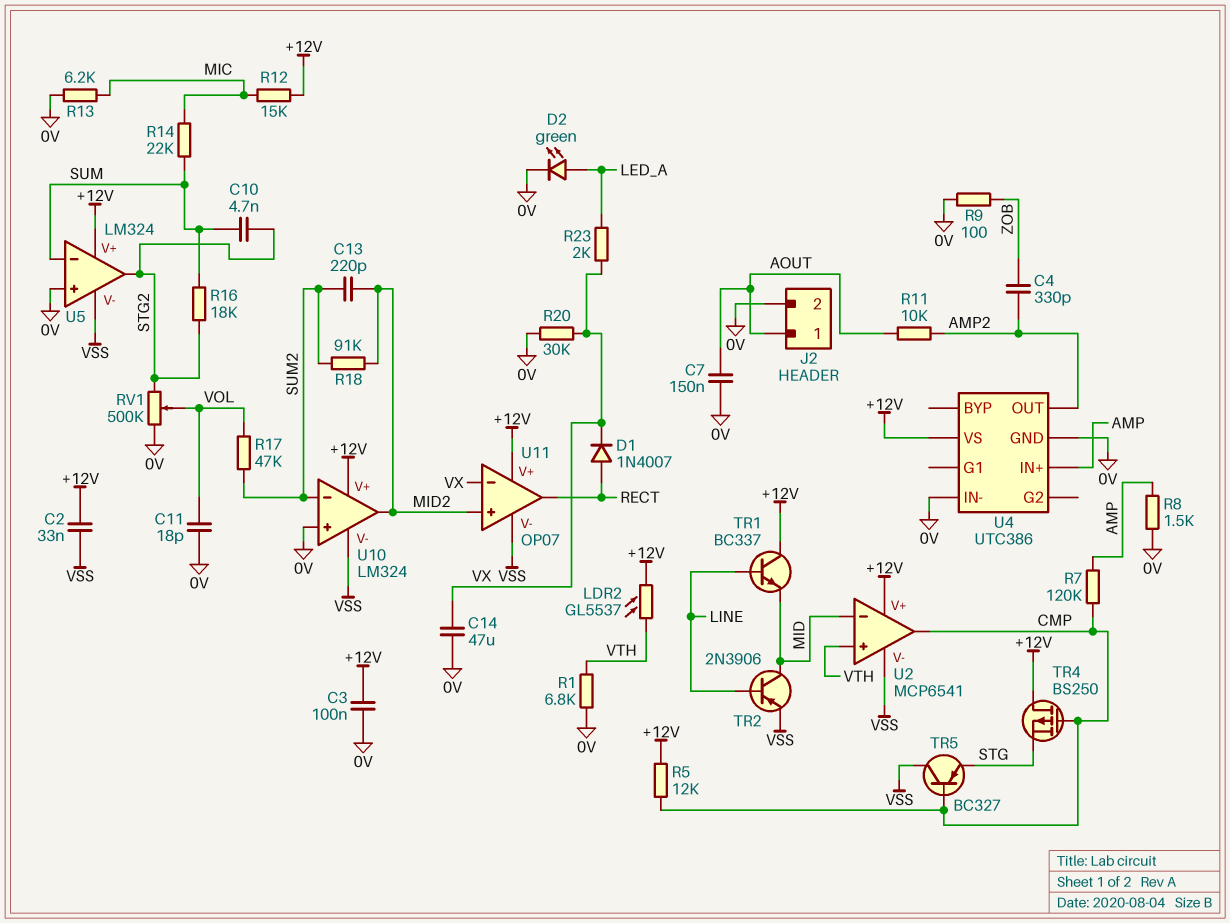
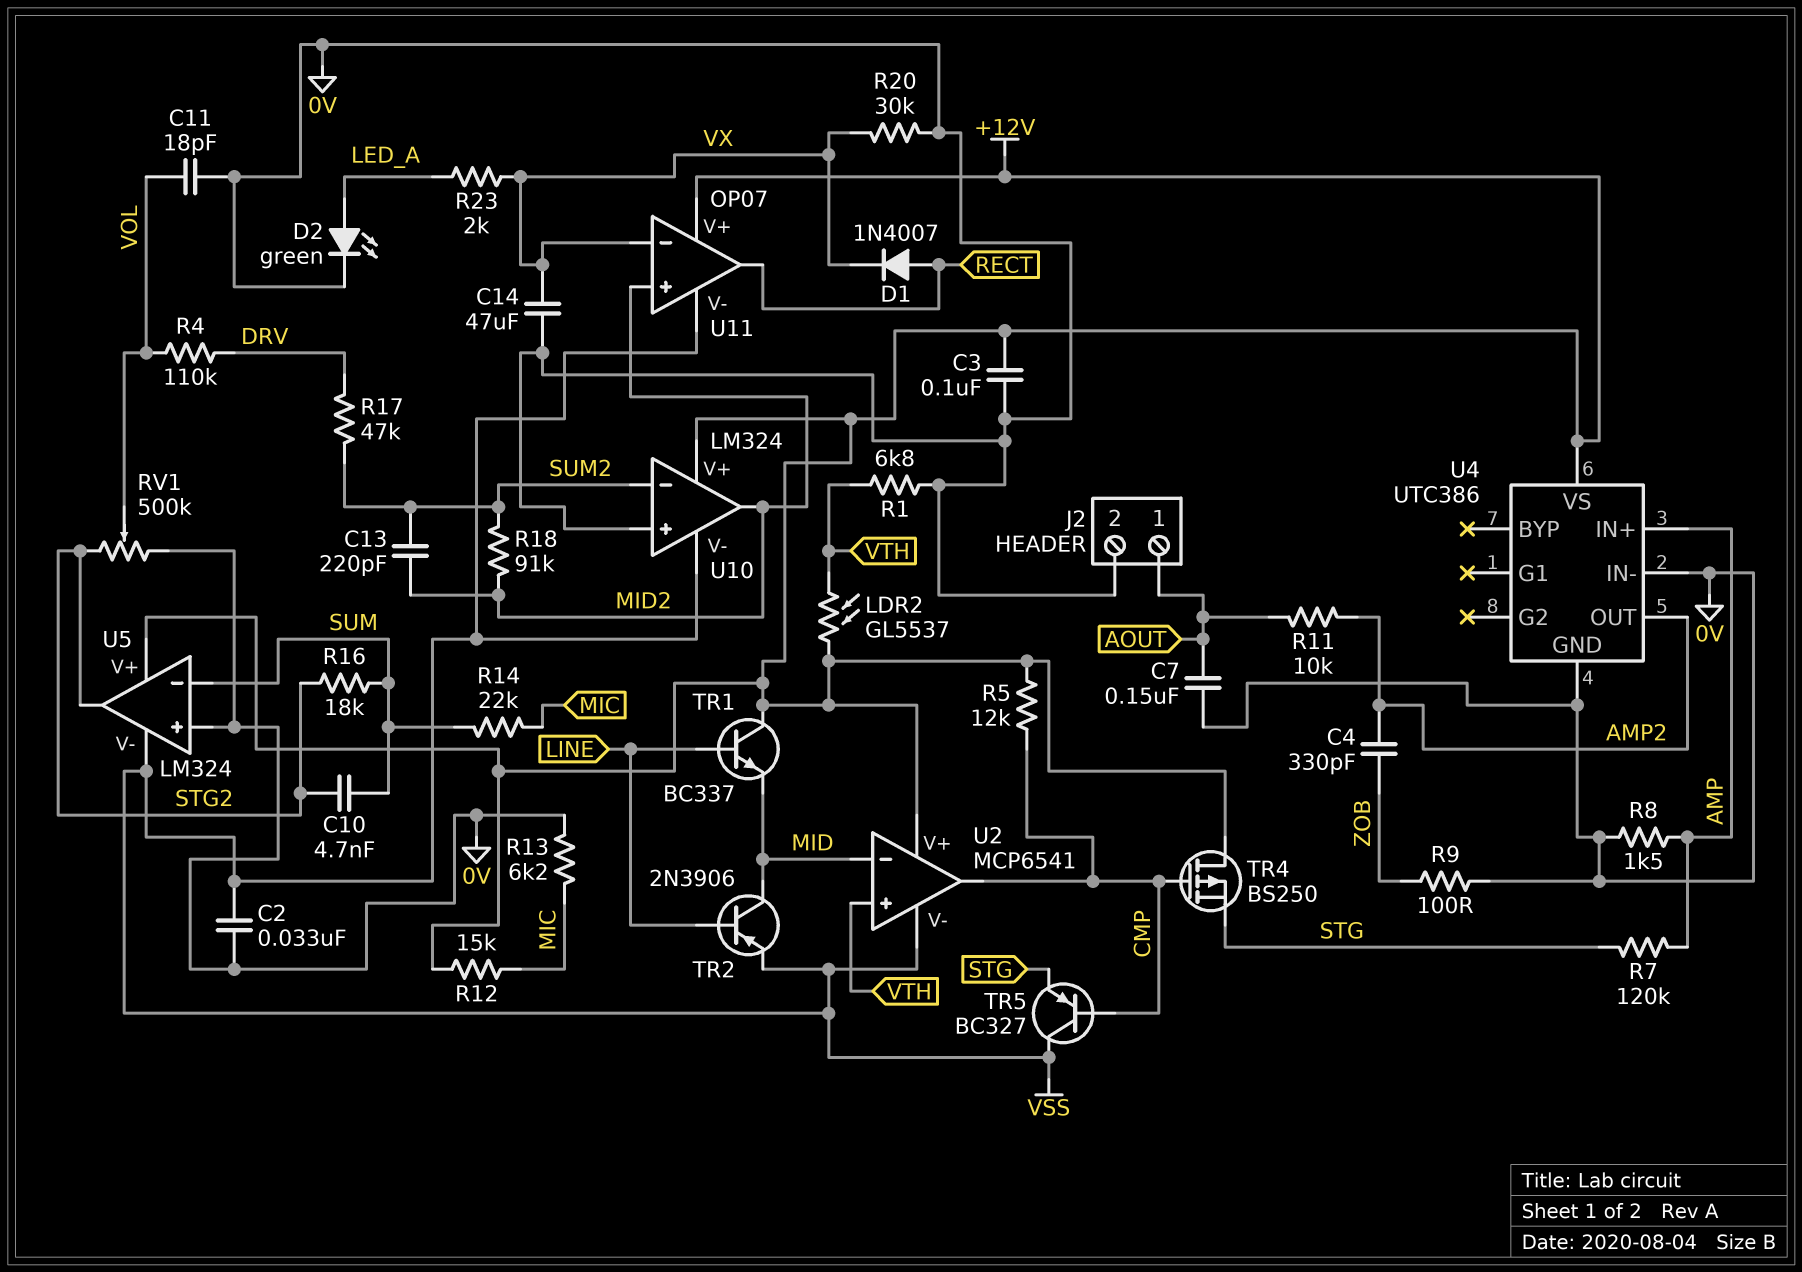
C2: 33nF (+12V, VSS) -> 33nF (0V, VSS)
R4: none -> 110k (DRV, VOL)
R7: 120k (AMP, CMP) -> 120k (AMP, STG)
R17: 47k (SUM2, VOL) -> 47k (DRV, SUM2)

